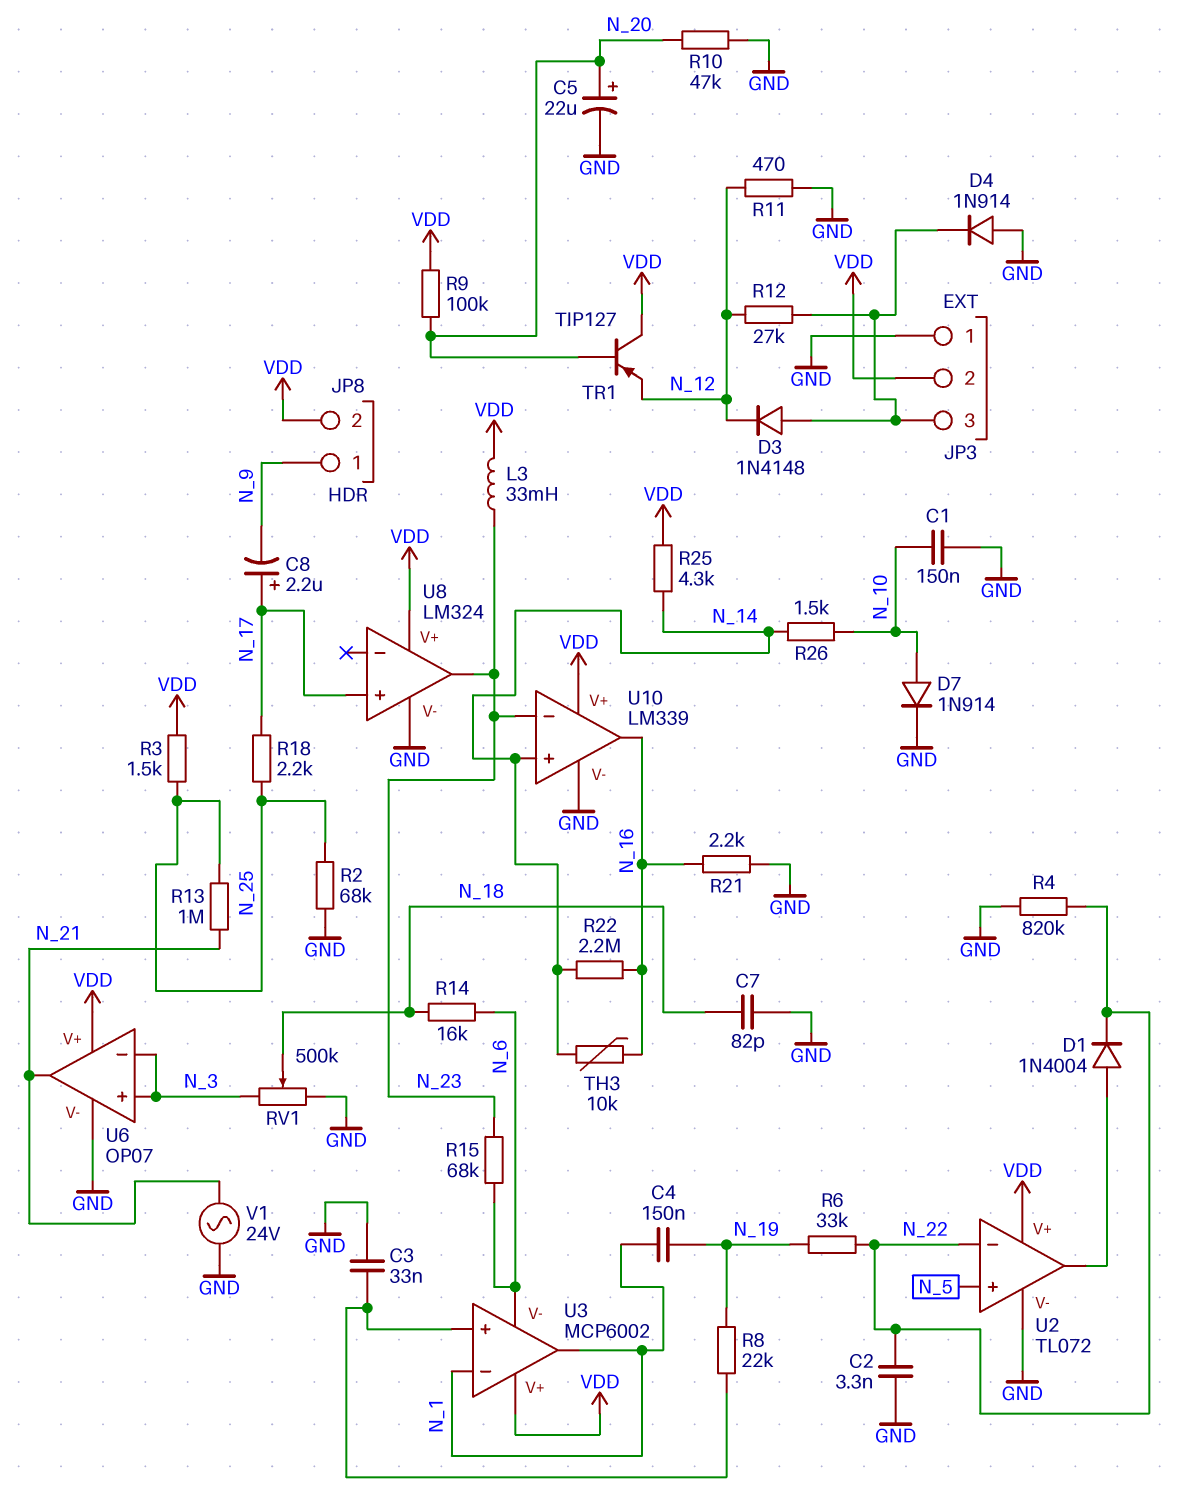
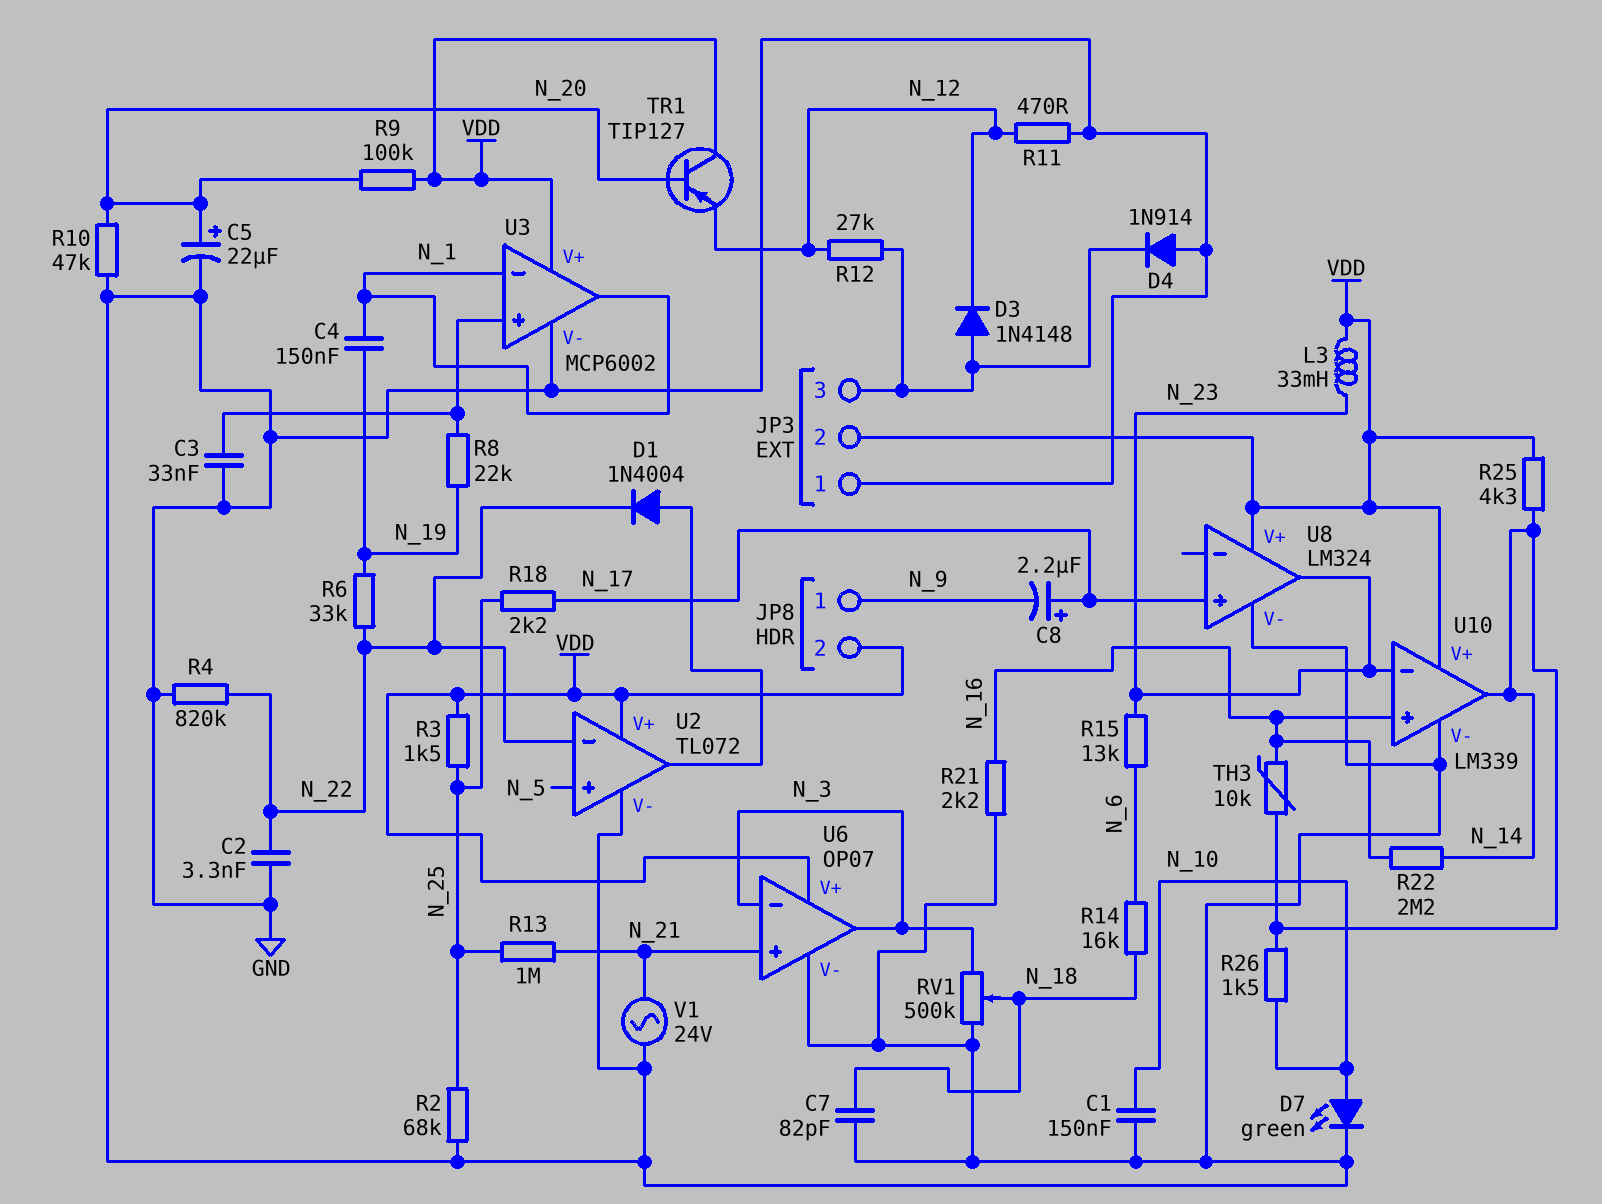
D7: diode 1N914 (A N_10, K GND) -> LED green (A N_10, K GND)
R15: 68k (N_6, N_23) -> 13k (N_6, N_23)
U3 pin V-: N_6 -> GND
U6 pin in+: N_3 -> N_21
U6 pin out: N_21 -> N_3
U10 pin in+: N_14 -> N_16
U10 pin out: N_16 -> N_14

